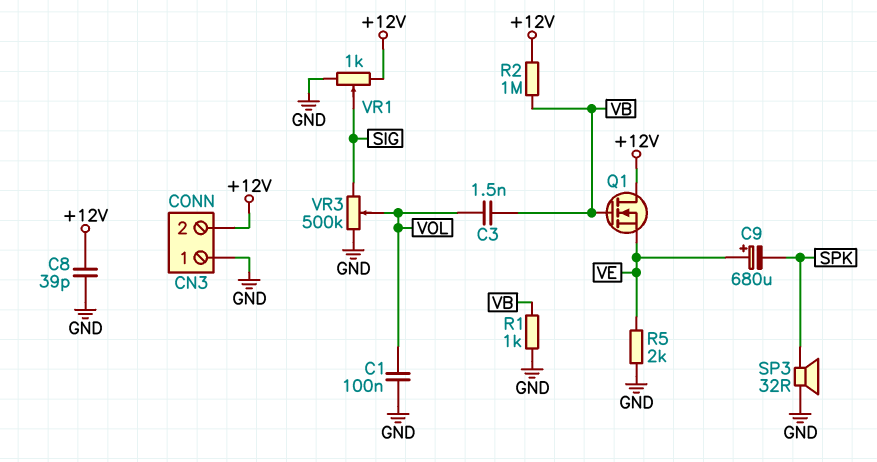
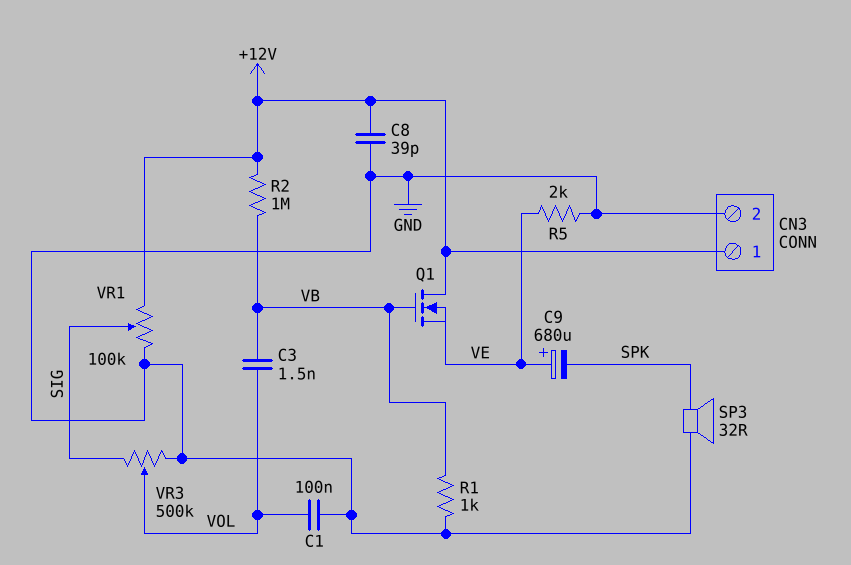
CN3 pin 1: GND -> +12V
CN3 pin 2: +12V -> GND
VR1: 1k (+12V, GND, wiper SIG) -> 100k (+12V, GND, wiper SIG)

